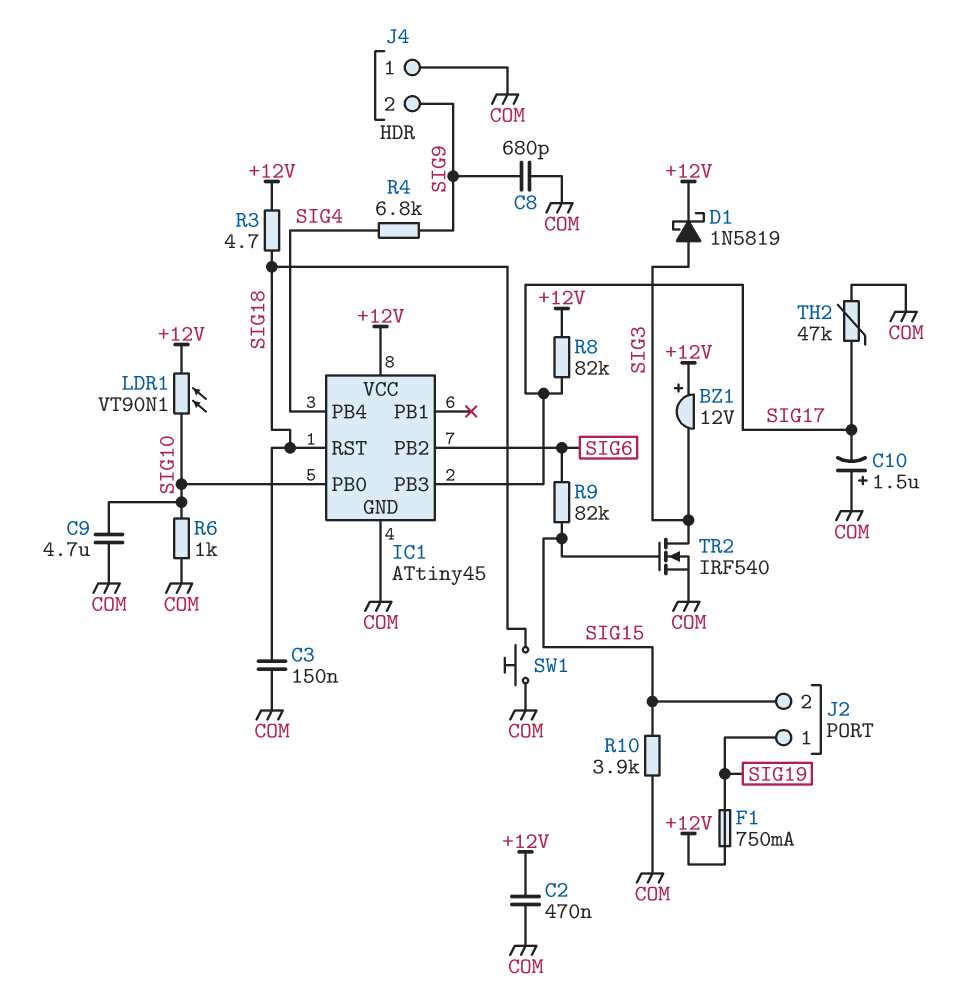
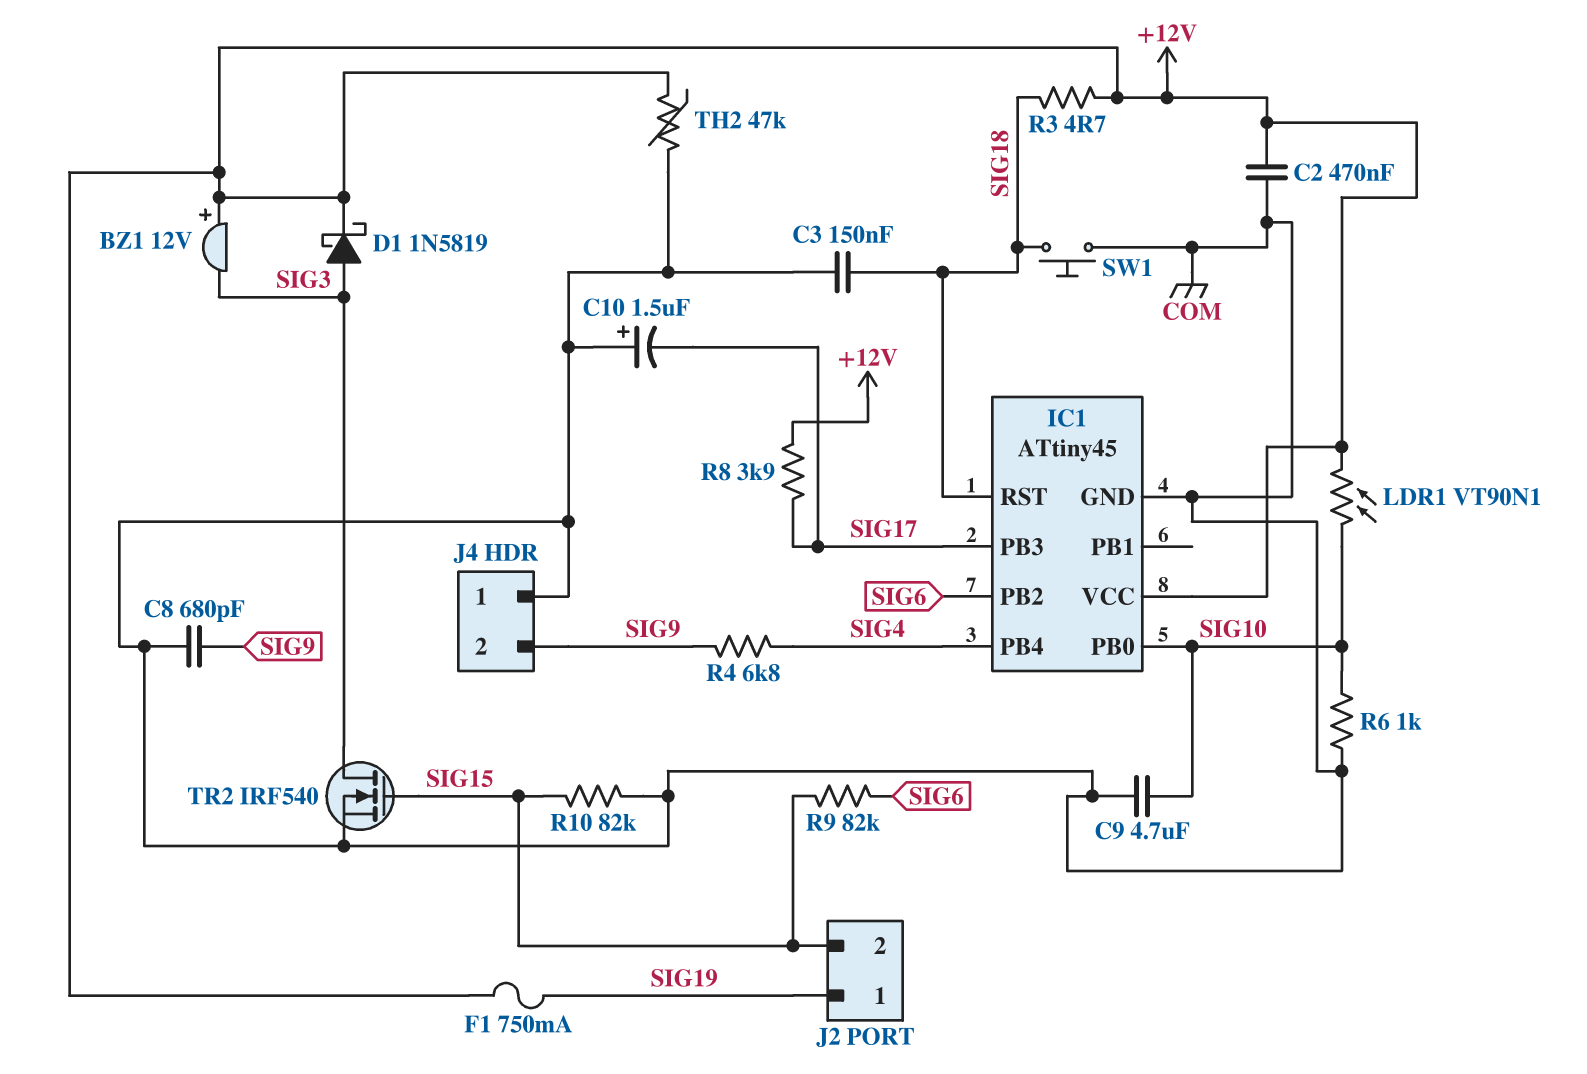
R8: 82k (+12V, SIG17) -> 3.9k (+12V, SIG17)
R10: 3.9k (COM, SIG15) -> 82k (COM, SIG15)
TH2: 47k (COM, SIG17) -> 47k (+12V, COM)

